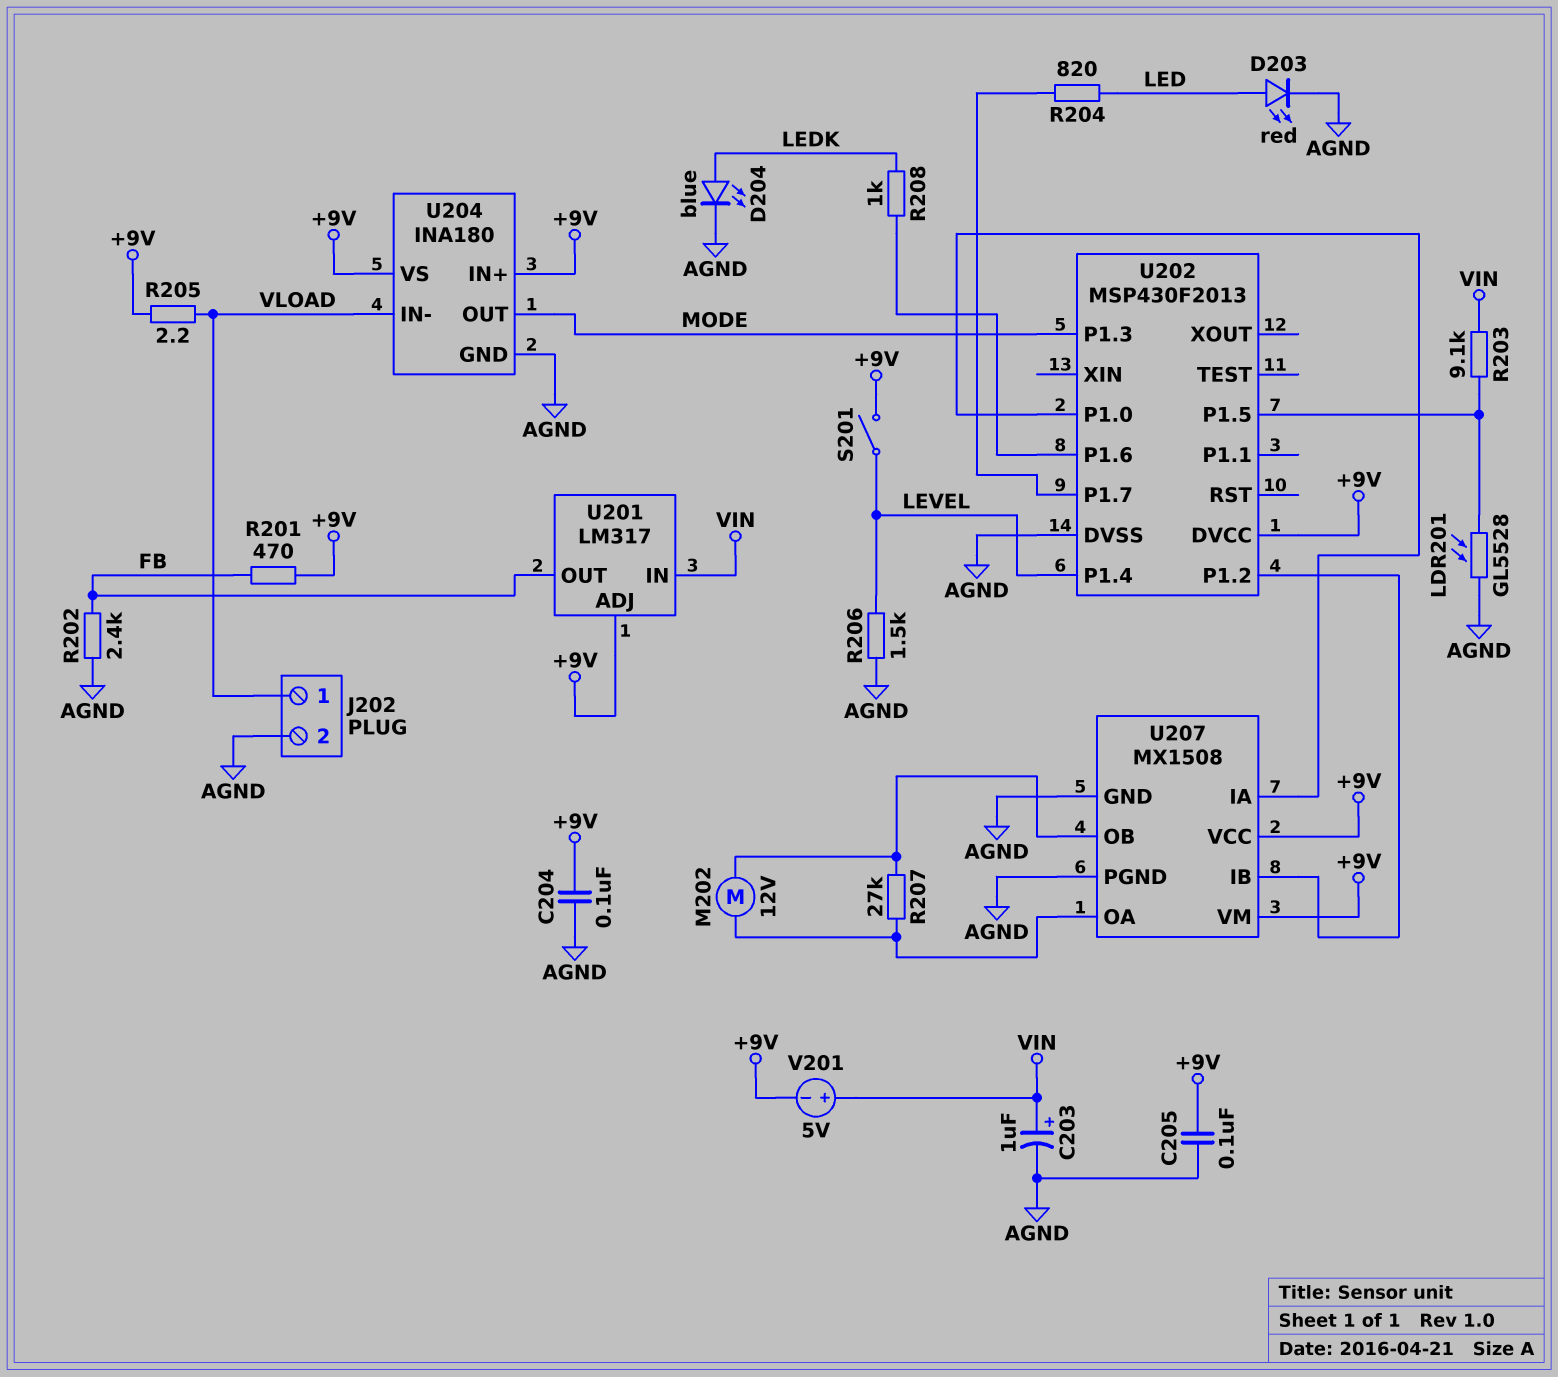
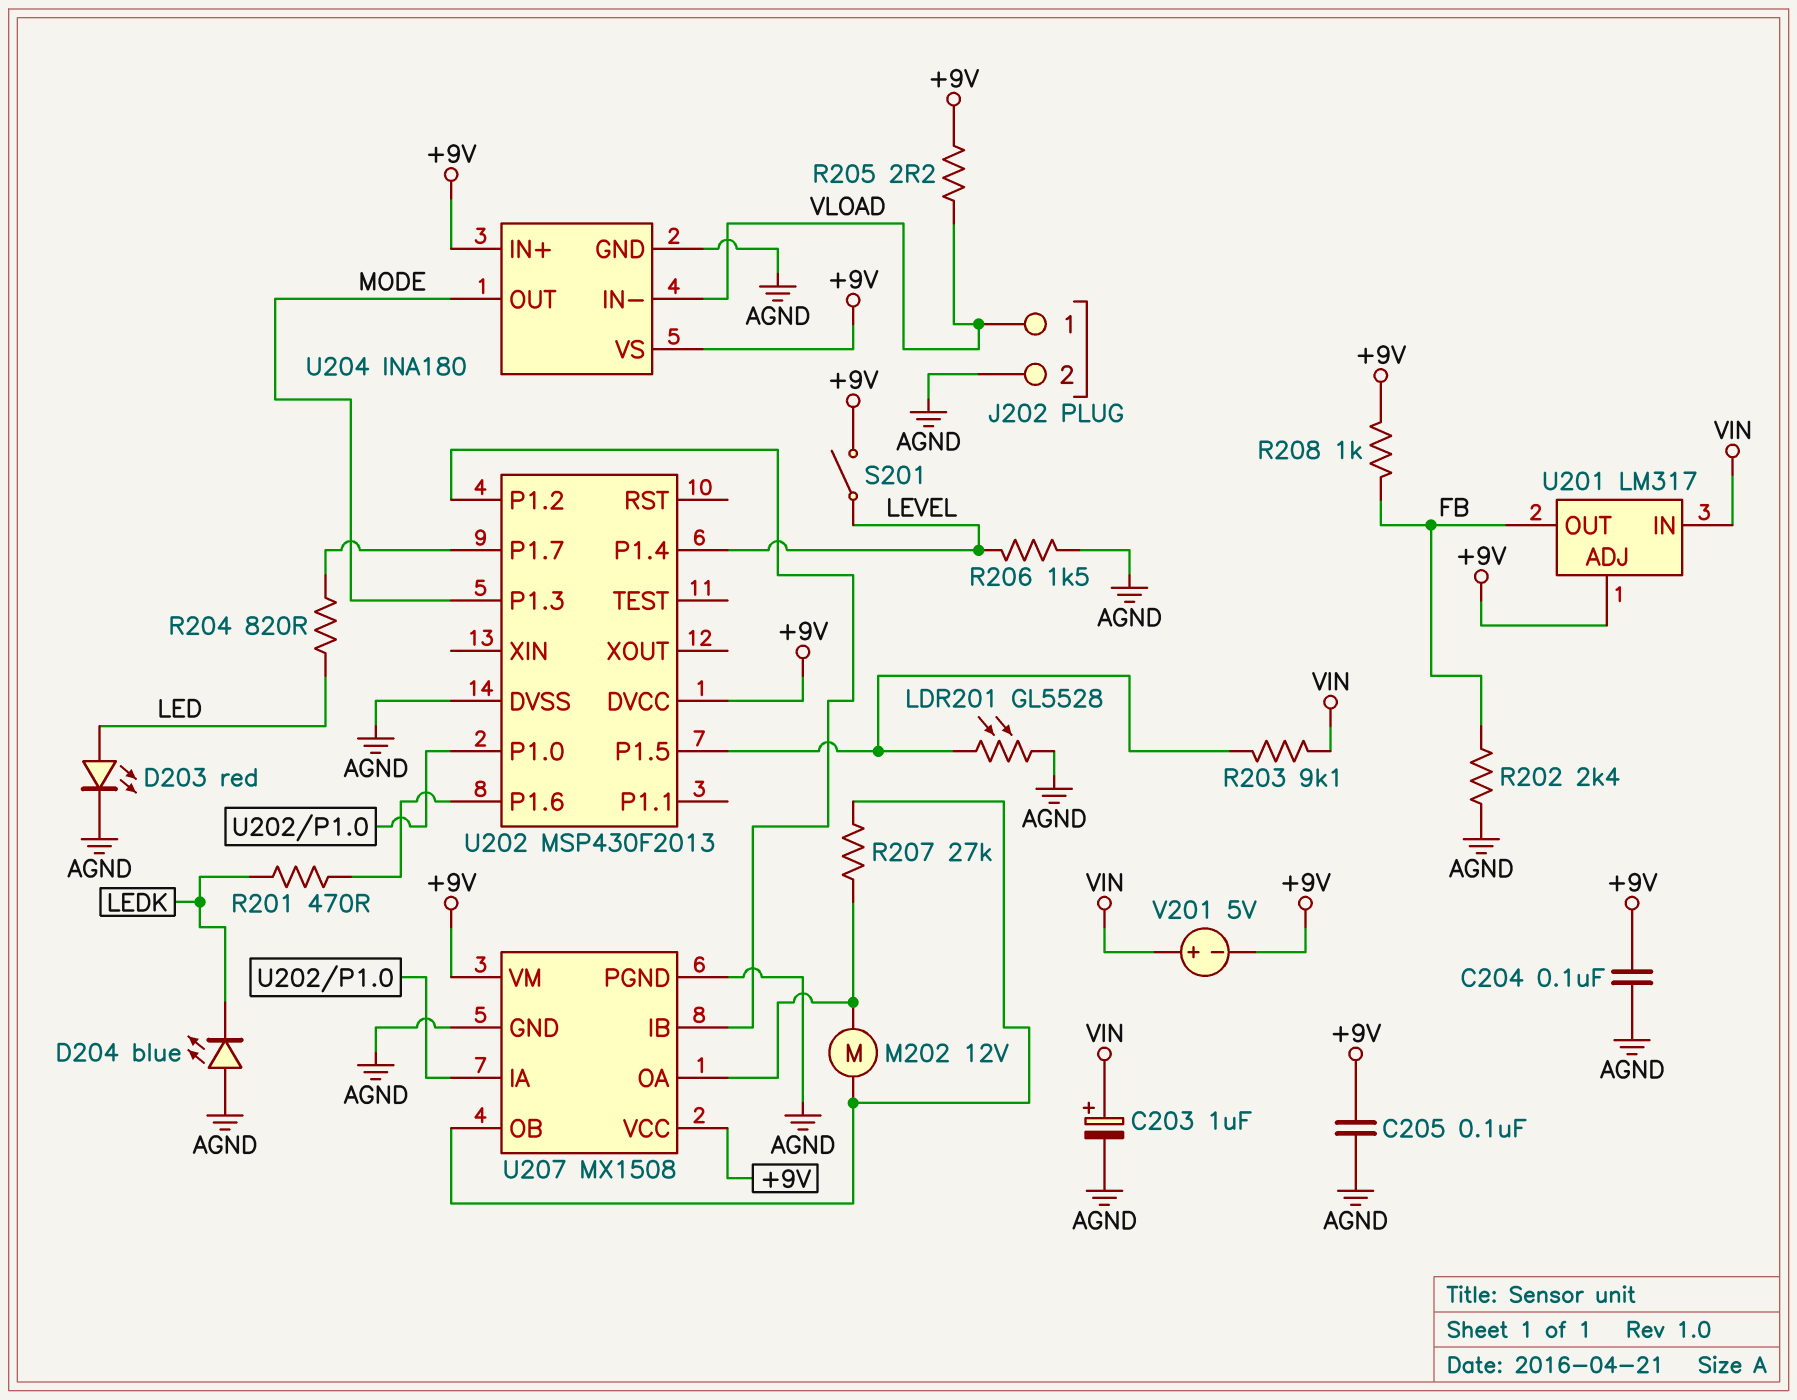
D204: LED blue (A LEDK, K AGND) -> LED blue (A AGND, K LEDK)
R201: 470 (+9V, FB) -> 470 (LEDK, U202/P1.6)
R208: 1k (LEDK, U202/P1.6) -> 1k (+9V, FB)

